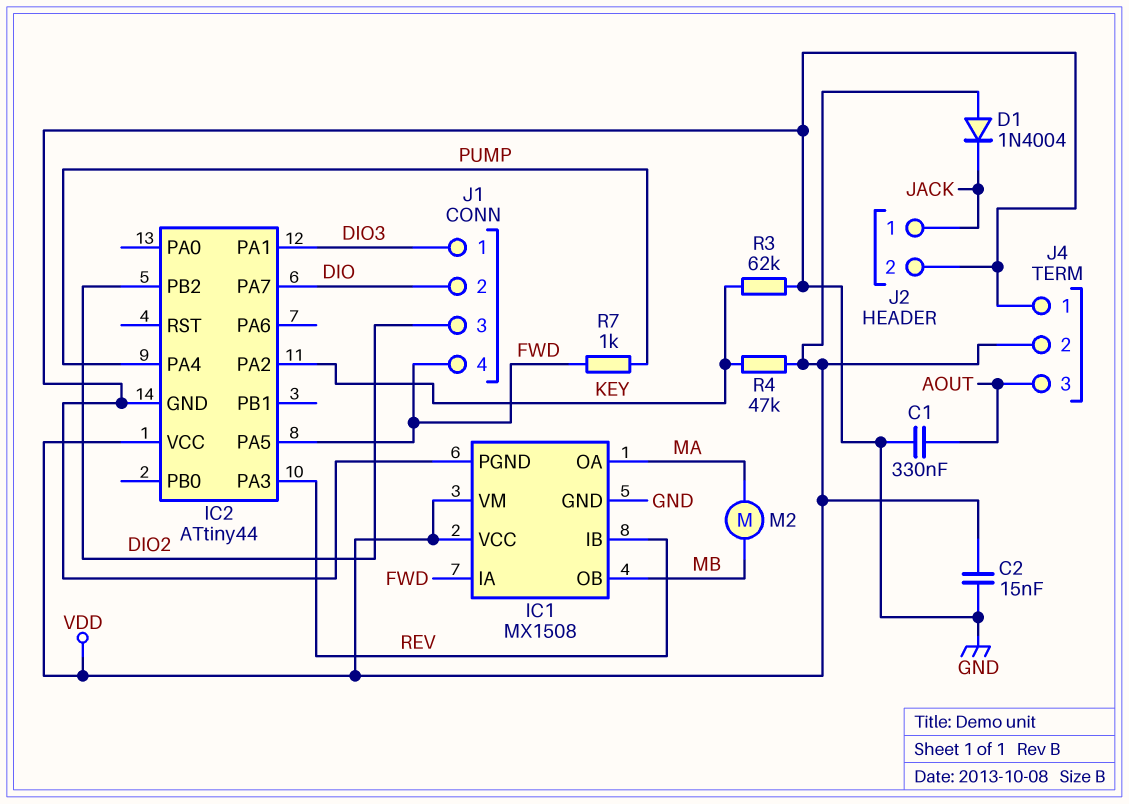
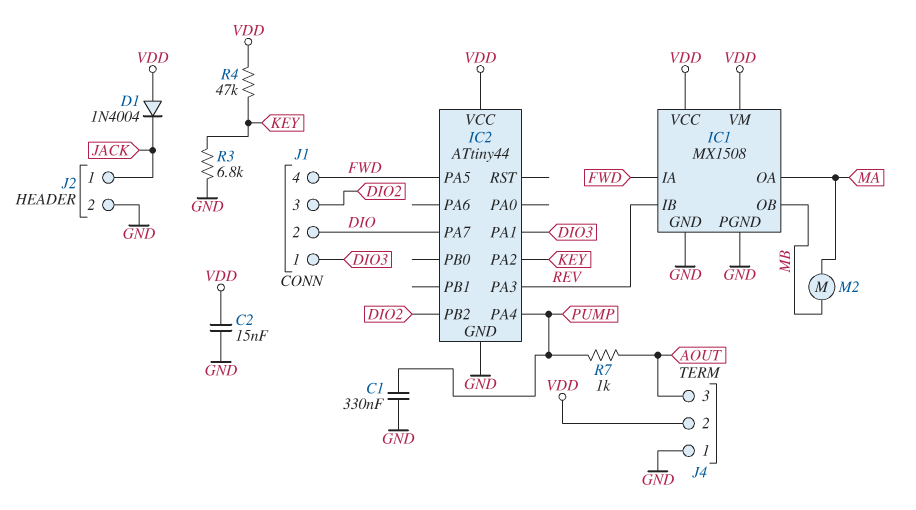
C1: 330nF (AOUT, GND) -> 330nF (GND, PUMP)
R3: 62k (GND, KEY) -> 6.8k (GND, KEY)
R7: 1k (FWD, PUMP) -> 1k (AOUT, PUMP)

